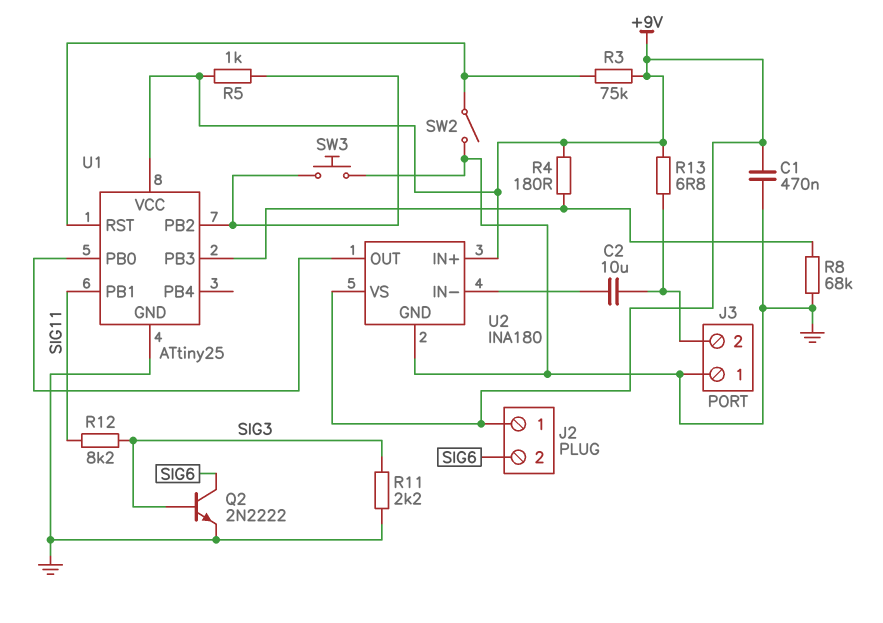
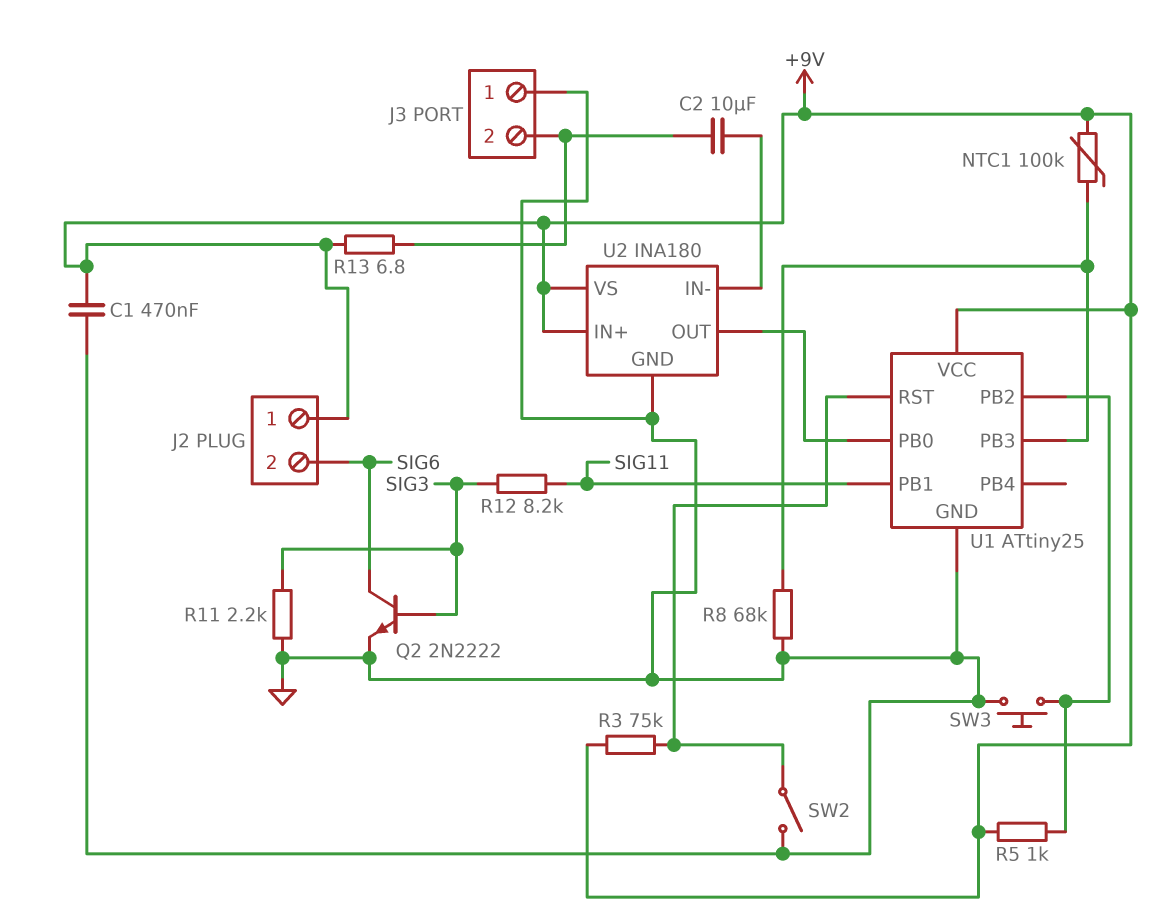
NTC1: none -> 100k (+9V, U1/PB3)
R4: 180 (+9V, U1/PB3) -> none

